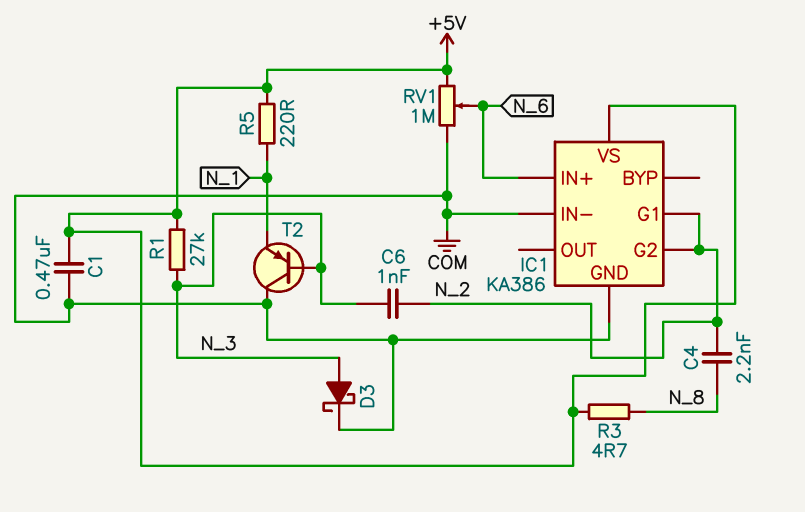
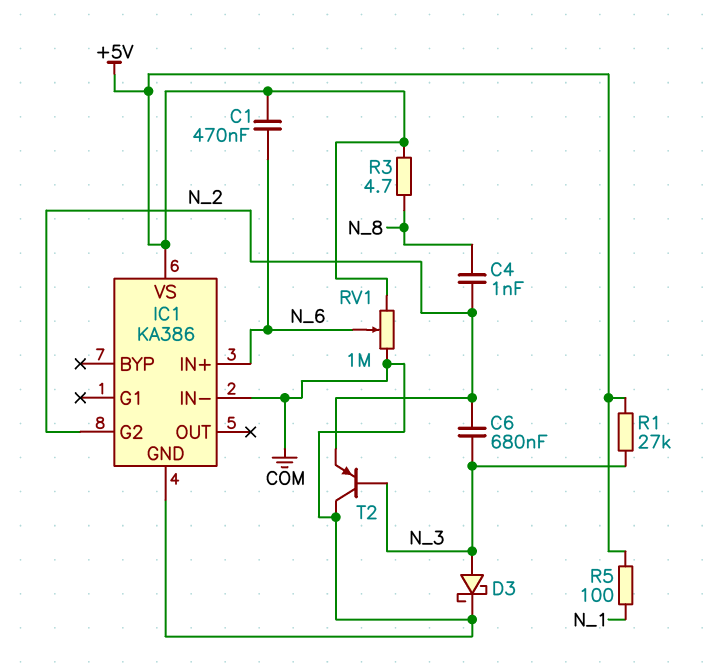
C1: 470nF (+5V, COM) -> 470nF (+5V, N_6)
C4: 2.2nF (N_2, N_8) -> 1nF (N_2, N_8)
C6: 1nF (N_2, N_3) -> 680nF (N_2, N_3)
IC1 pin G1: N_2 -> none
R5: 220 (+5V, N_1) -> 100 (+5V, N_1)
T2: PNP (B N_3, C COM, E N_1) -> PNP (B N_3, C COM, E N_2)

